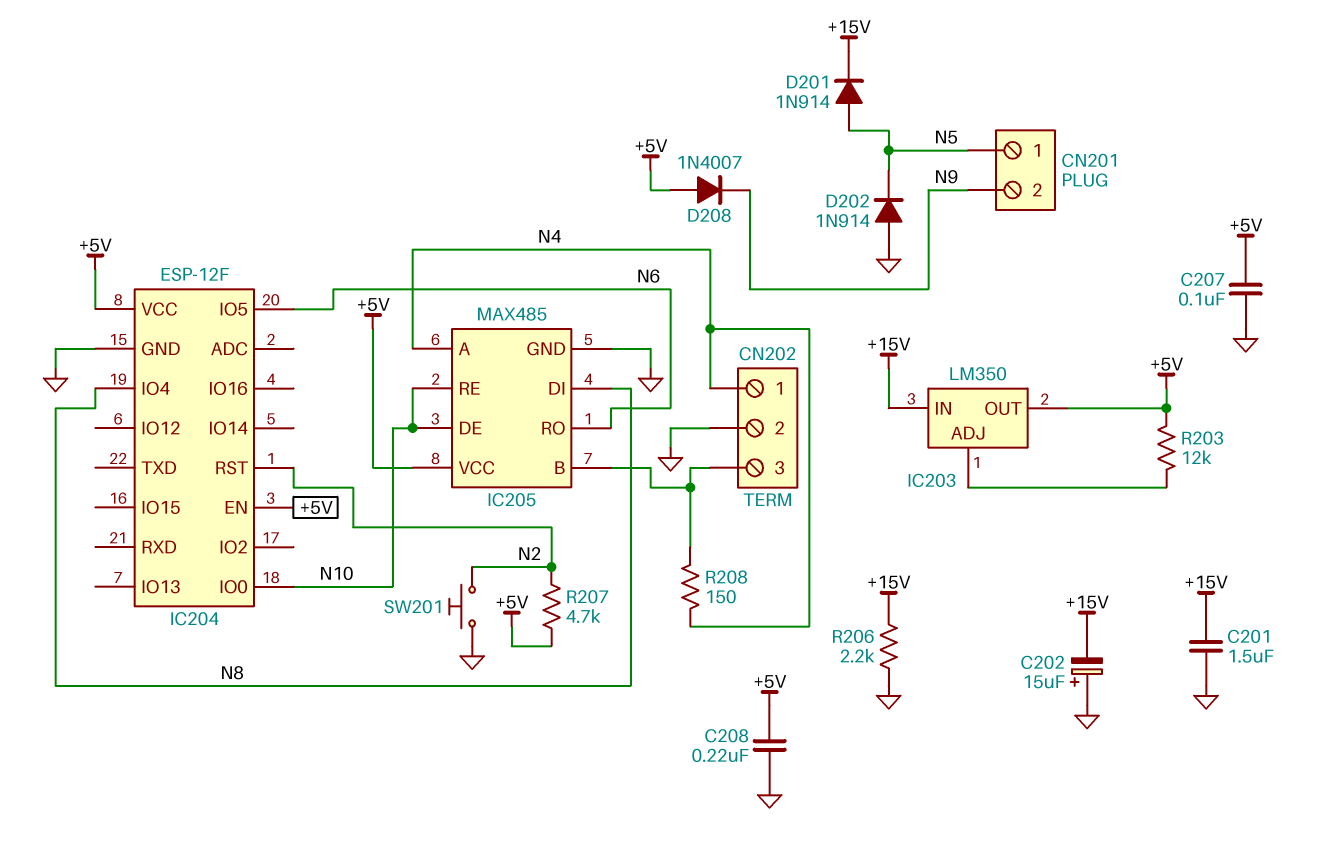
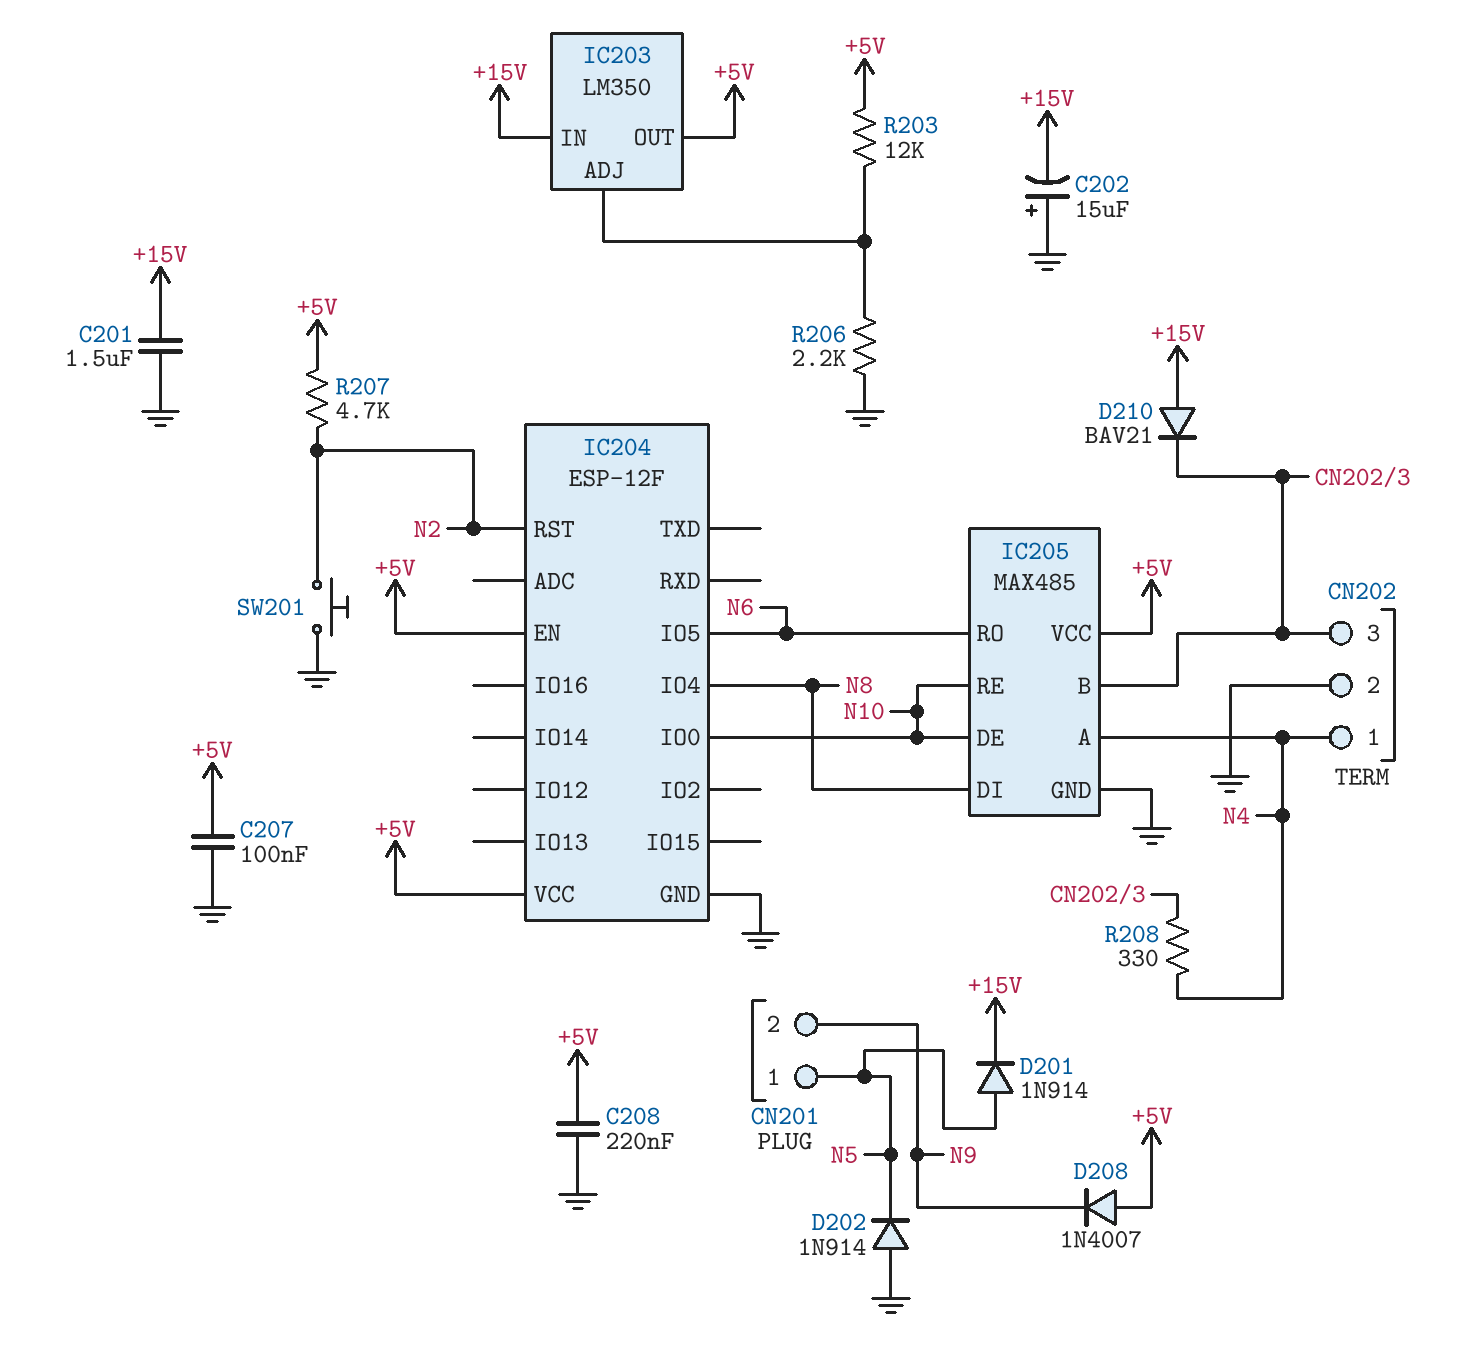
D210: none -> diode BAV21 (A +15V, K CN202/3)
R206: 2.2k (+15V, GND) -> 2.2k (GND, IC203/ADJ)
R208: 150 (CN202/3, N4) -> 330 (CN202/3, N4)

